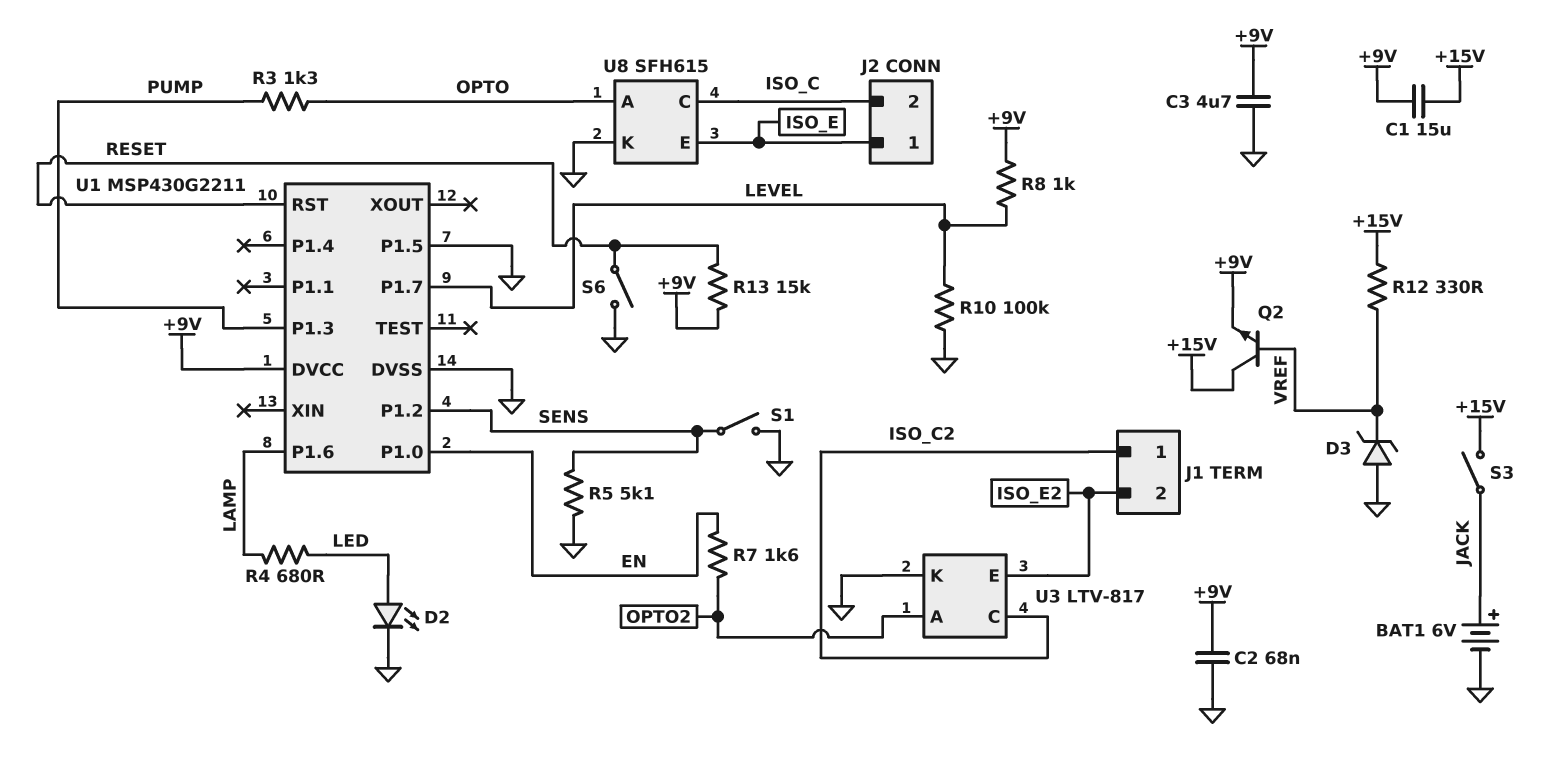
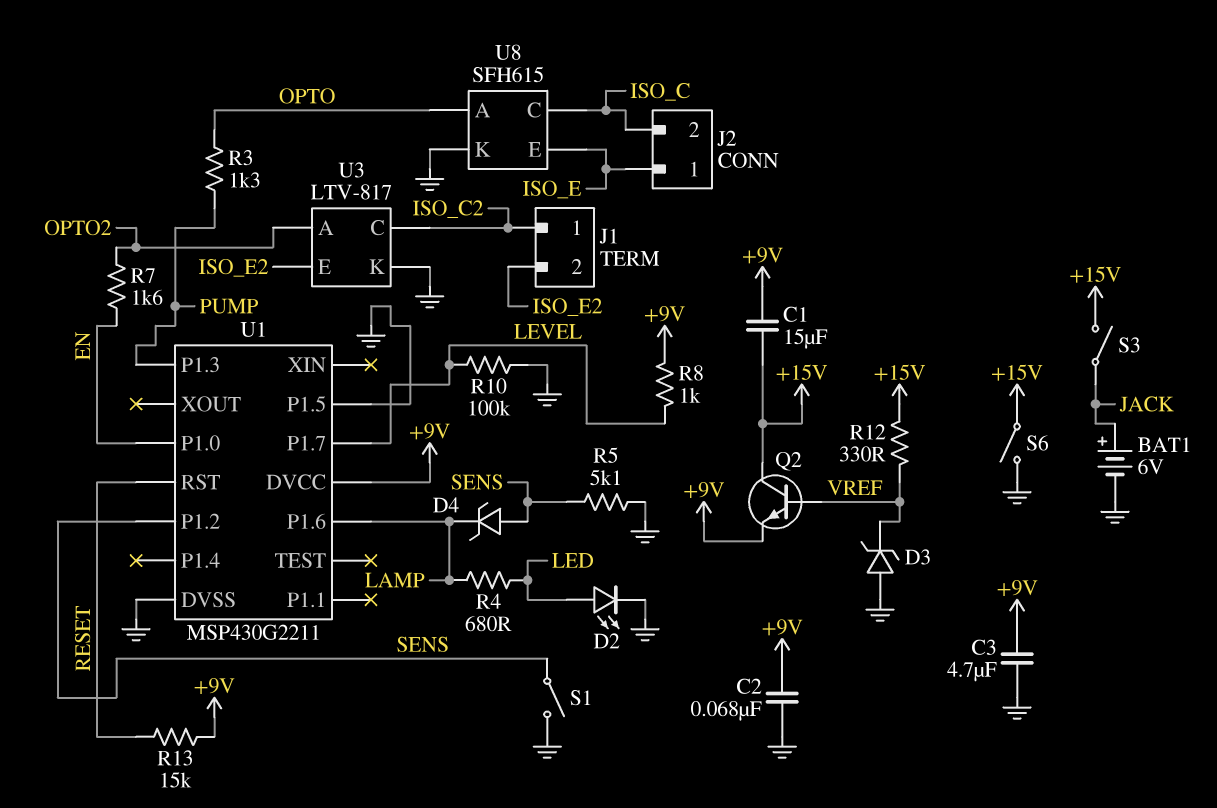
D4: none -> zener (A SENS, K LAMP)
S6: switch (GND, RESET) -> switch (+15V, GND)

